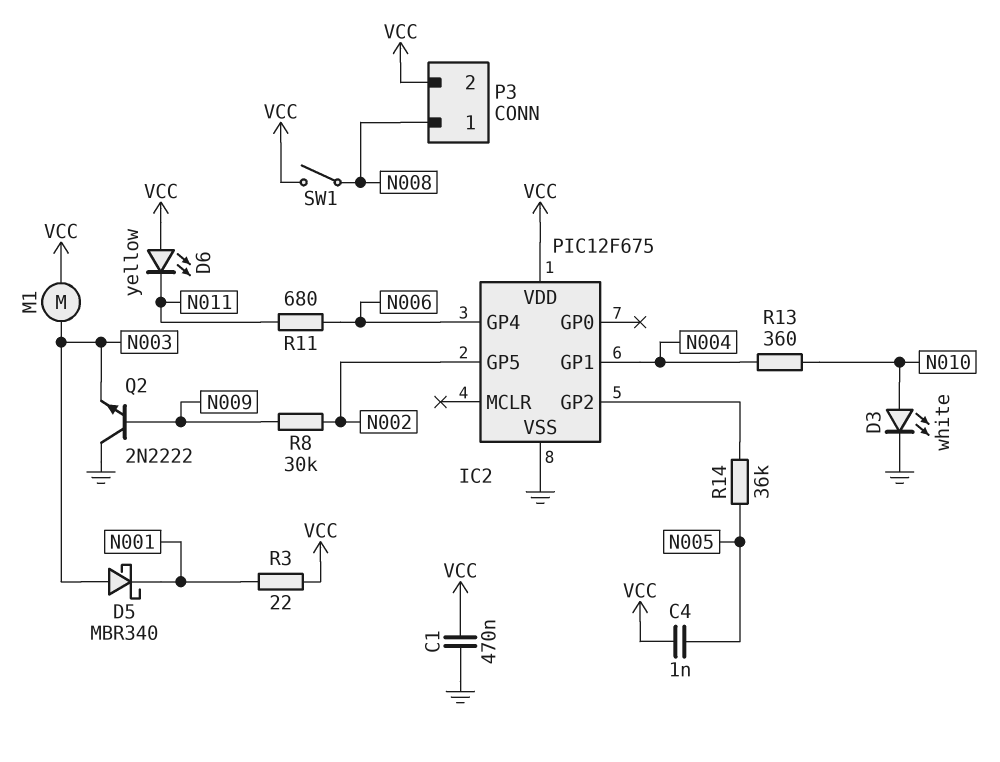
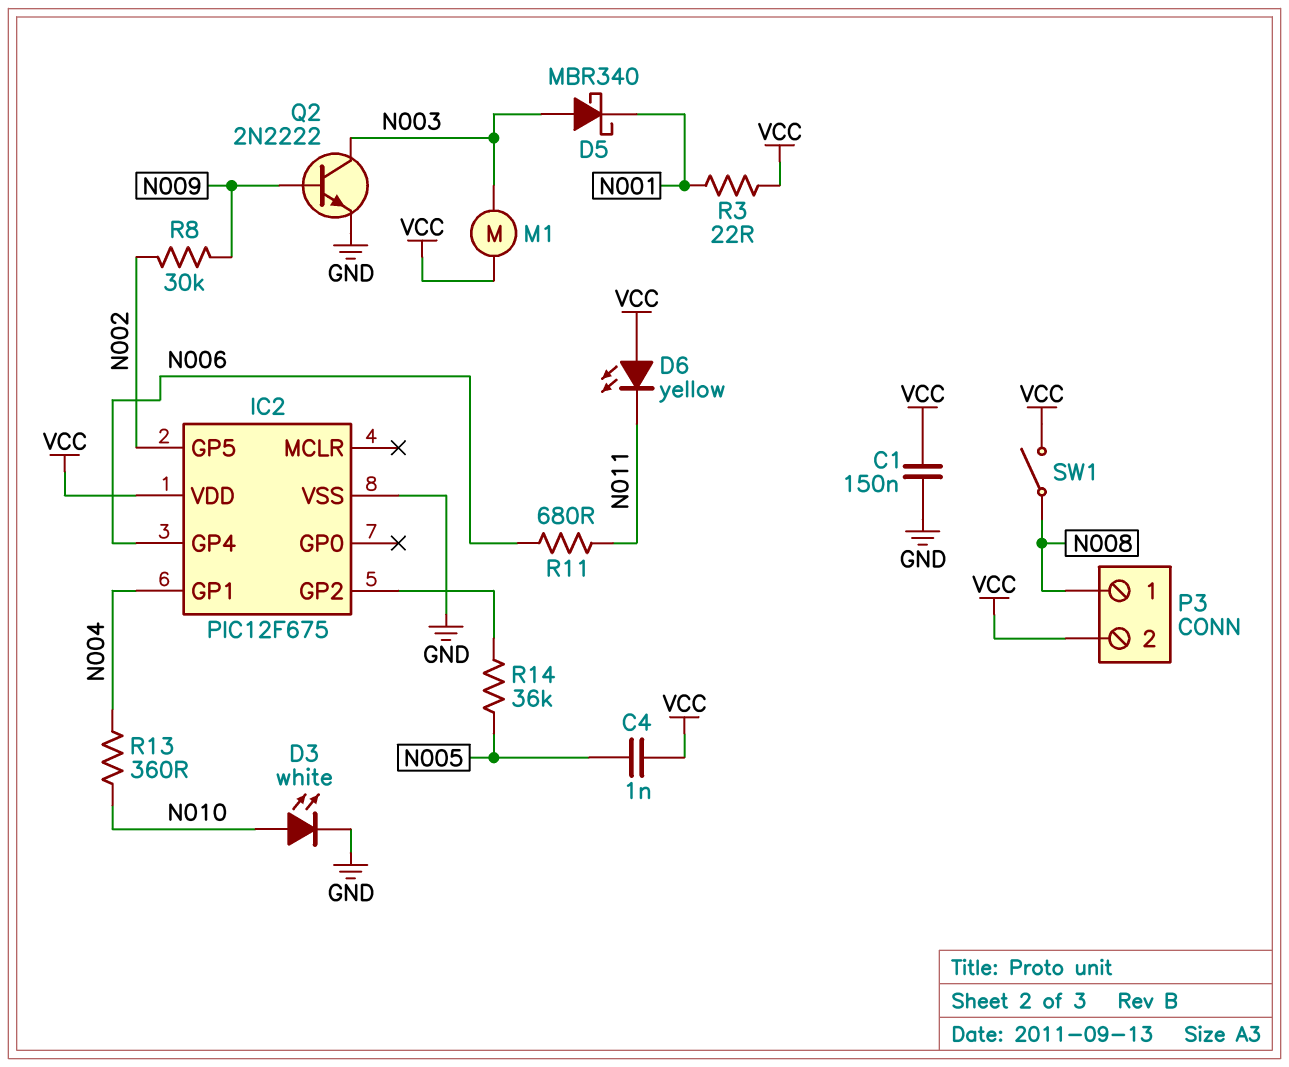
C1: 470nF (GND, VCC) -> 150nF (GND, VCC)
Q2: NPN 2N2222 (B N009, C GND, E N003) -> NPN 2N2222 (B N009, C N003, E GND)

